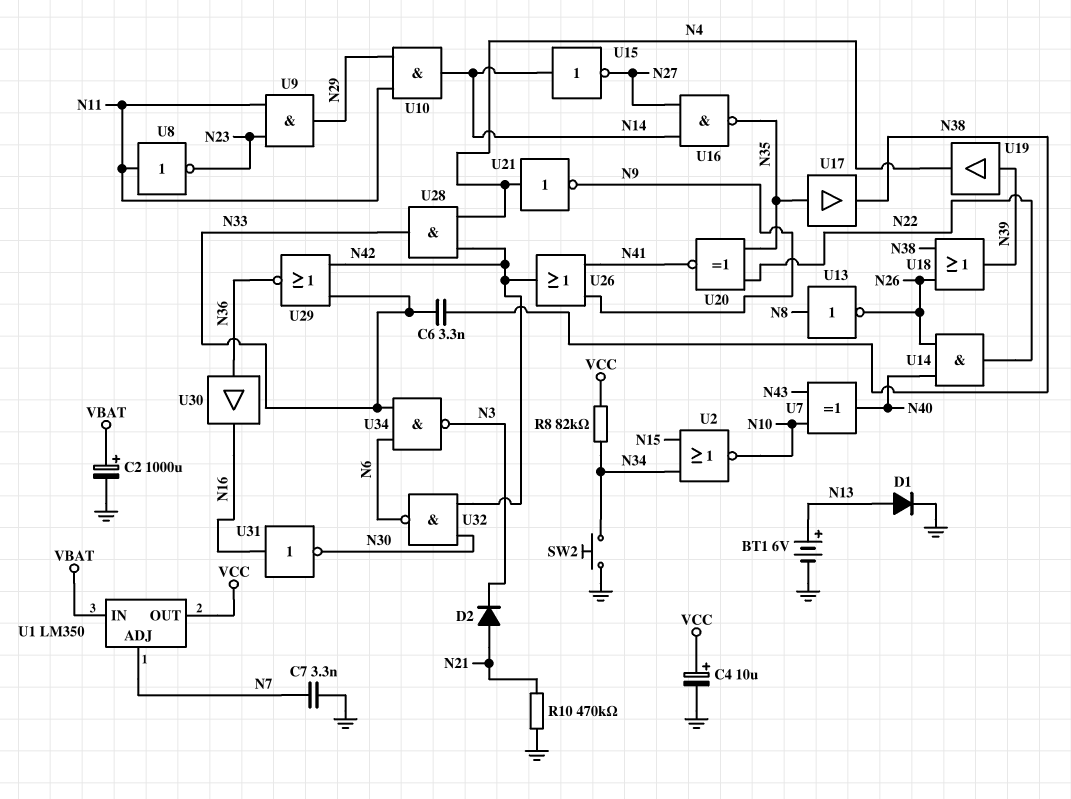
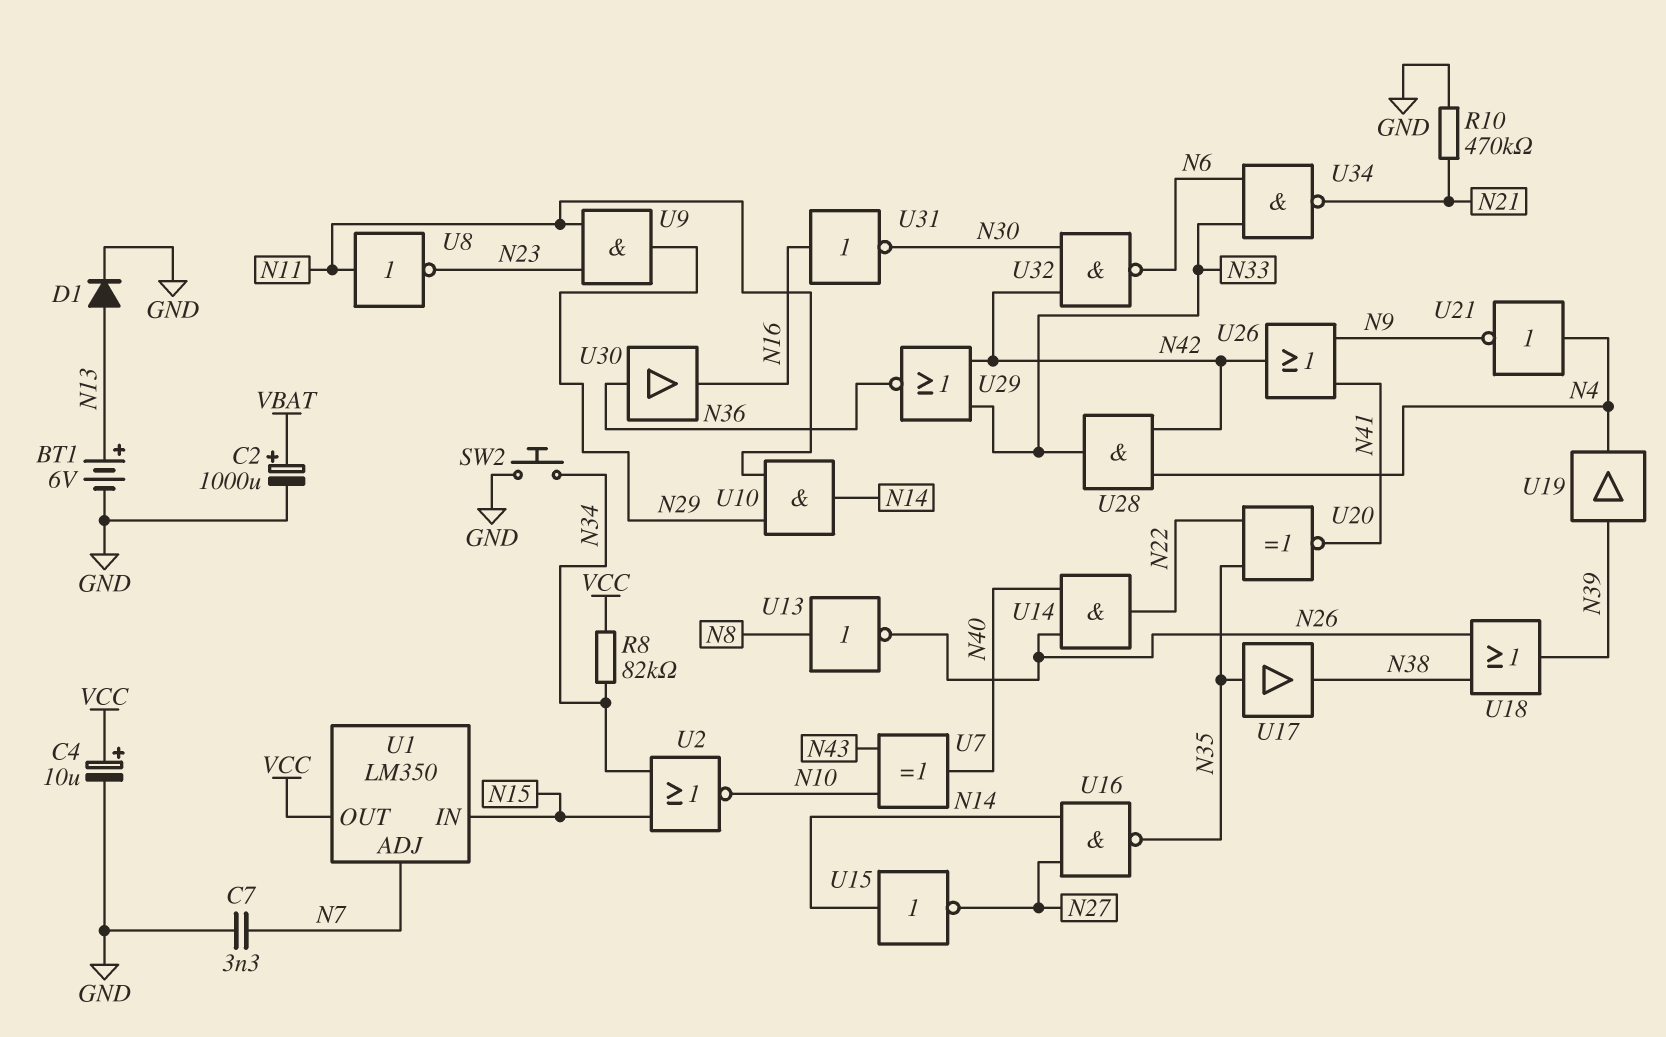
C6: 3.3nF (N33, N38) -> none
D2: diode (A N21, K N3) -> none
U1 pin IN: VBAT -> N15
U34: NAND (in N6, in N33, out N3) -> NAND (in N6, in N33, out N21)

